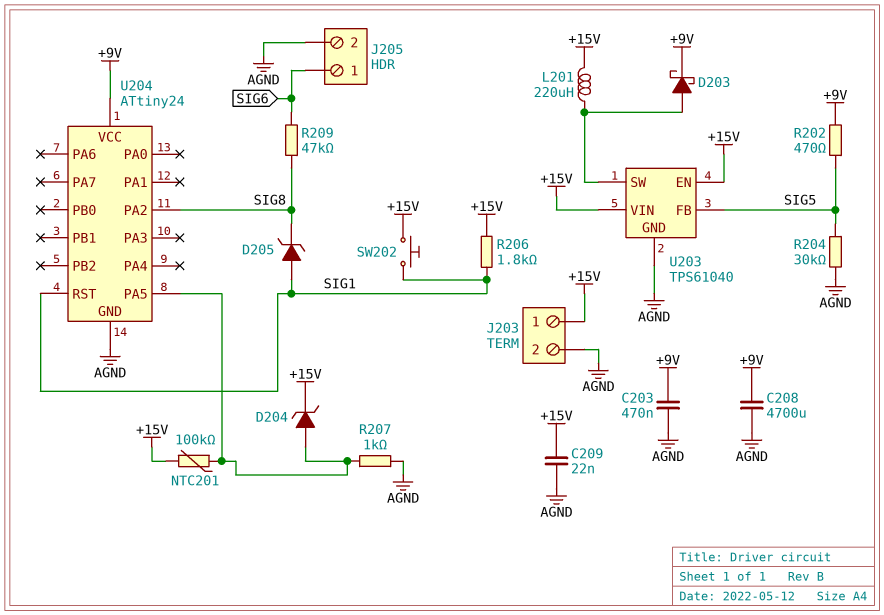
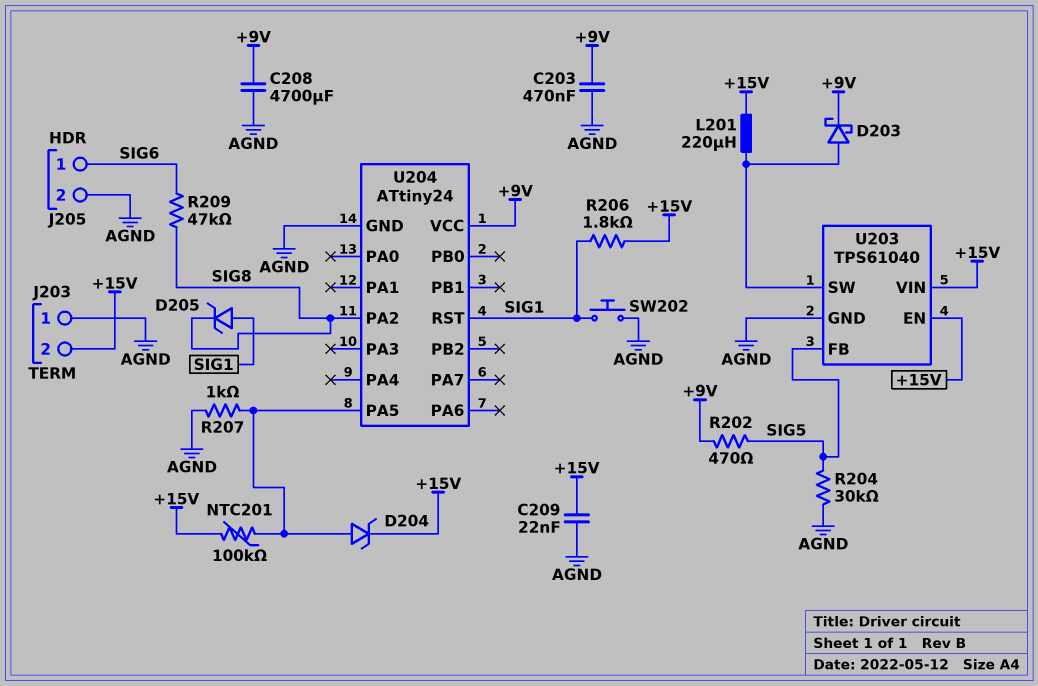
J203 pin 1: +15V -> AGND
J203 pin 2: AGND -> +15V
SW202: button (+15V, SIG1) -> button (AGND, SIG1)

